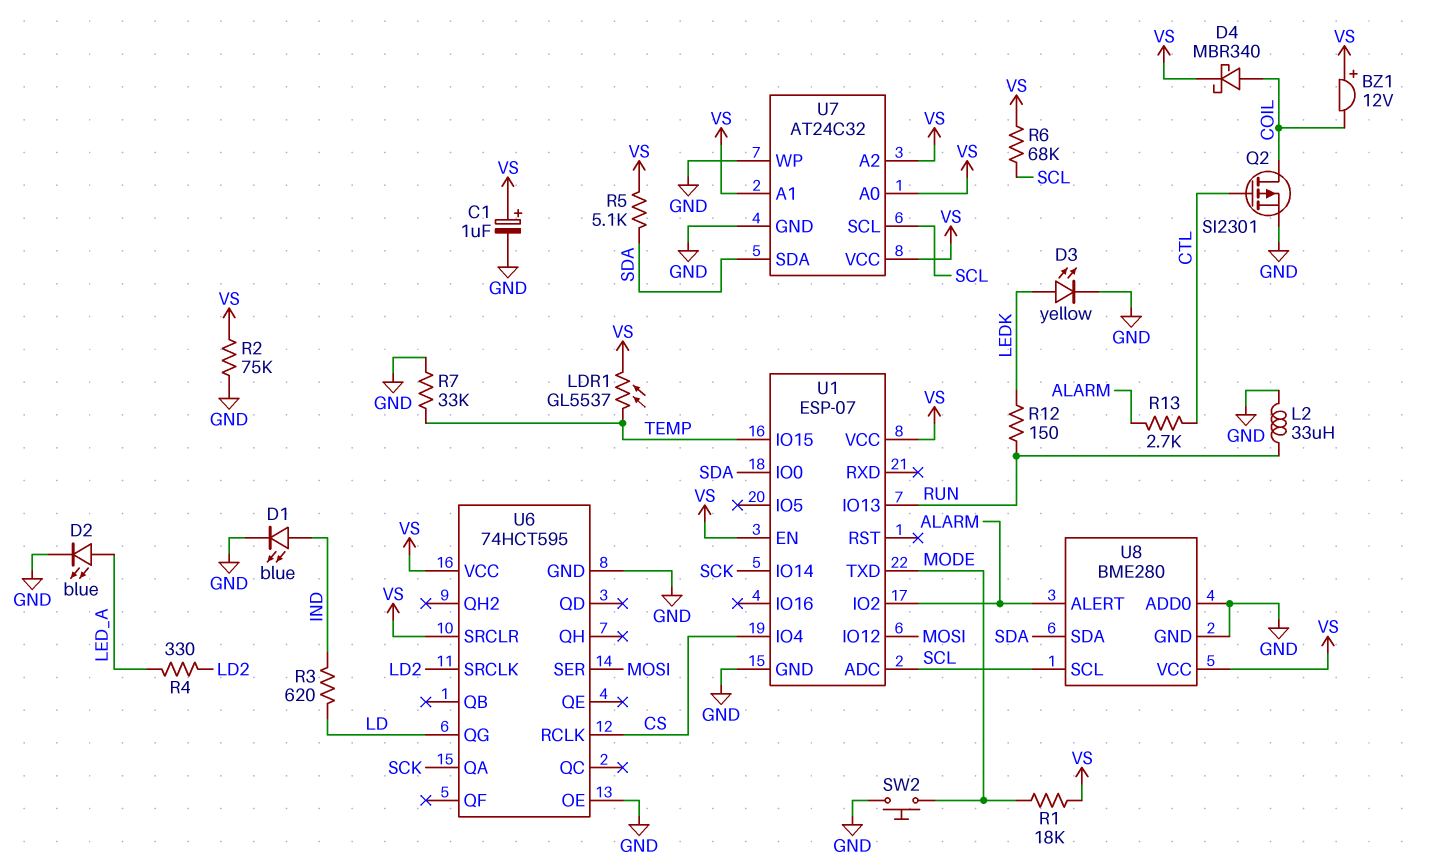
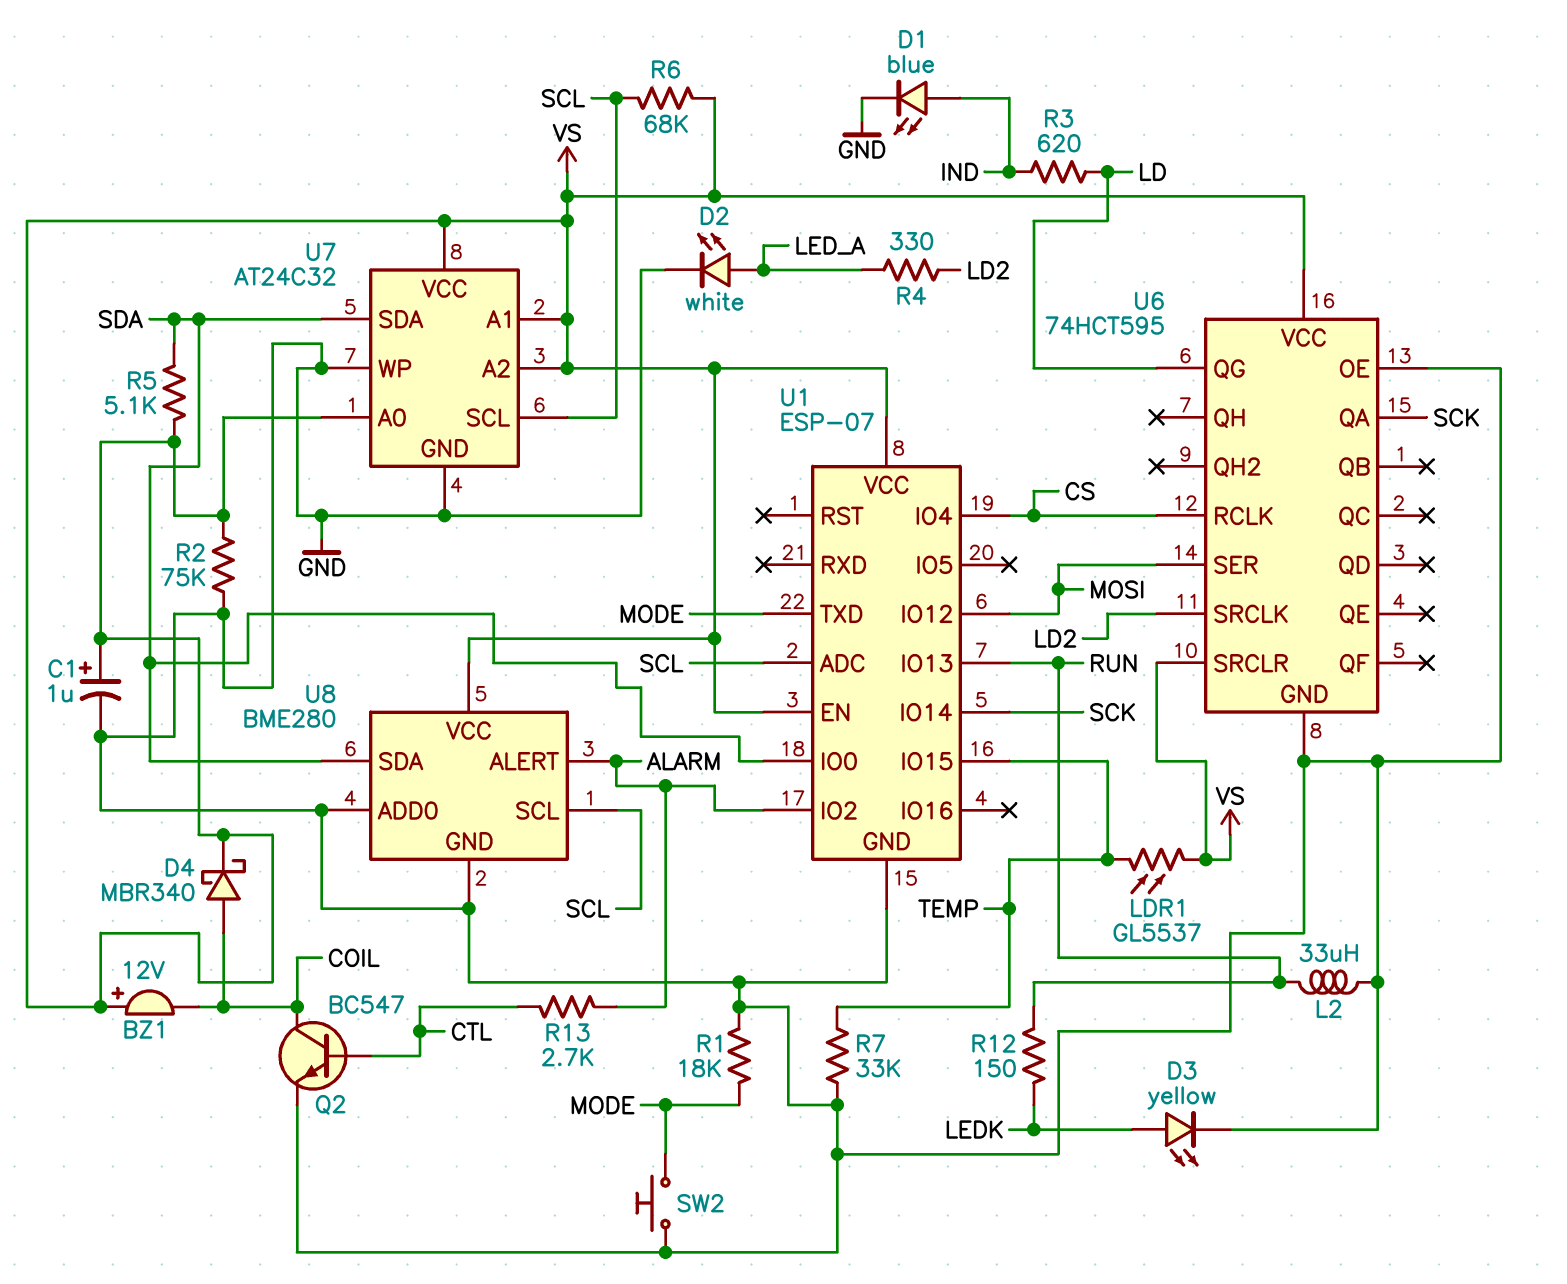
D2: LED blue (A LED_A, K GND) -> LED white (A LED_A, K GND)
Q2: PMOS SI2301 (G CTL, D COIL, S GND) -> NPN BC547 (B CTL, C COIL, E GND)
R1: 18k (MODE, VS) -> 18k (GND, MODE)

